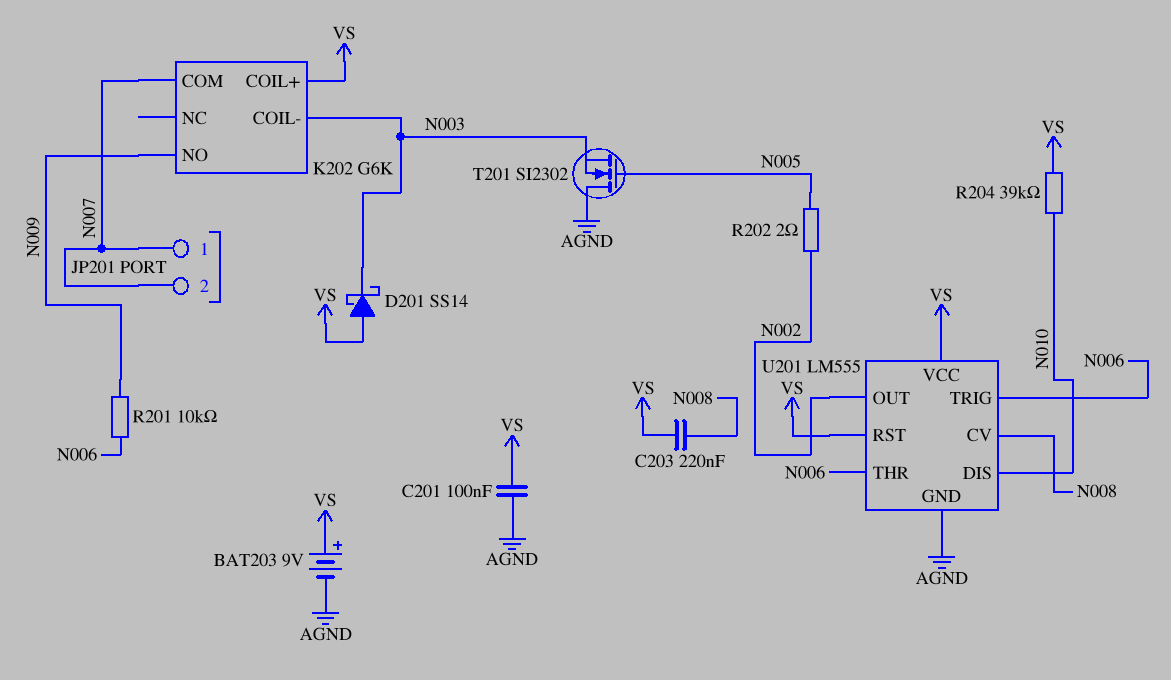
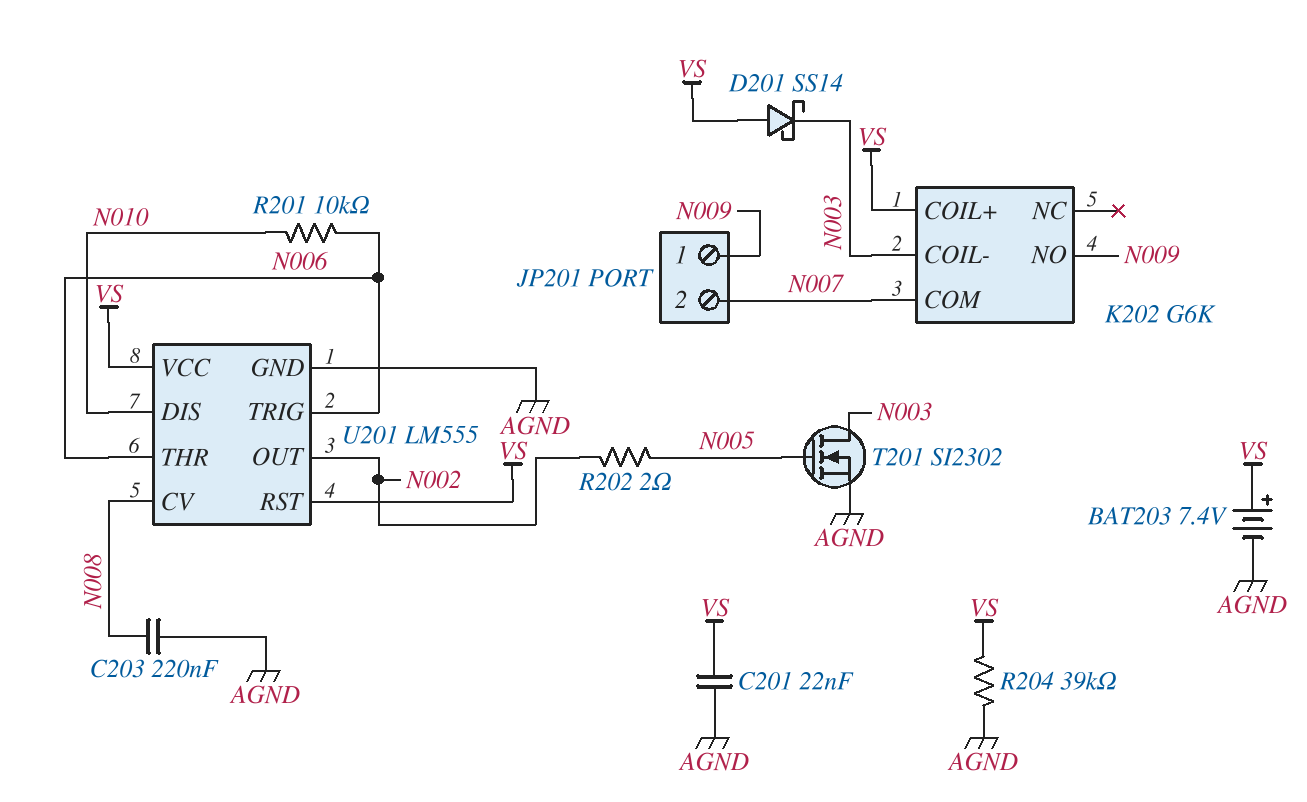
BAT203: 9V (plus VS, minus AGND) -> 7.4V (plus VS, minus AGND)
C201: 100nF (AGND, VS) -> 22nF (AGND, VS)
C203: 220nF (N008, VS) -> 220nF (AGND, N008)
JP201 pin 1: N007 -> N009
R201: 10k (N006, N009) -> 10k (N006, N010)
R204: 39k (N010, VS) -> 39k (AGND, VS)
T201: NMOS SI2302 (G N005, D AGND, S N003) -> NMOS SI2302 (G N005, D N003, S AGND)

